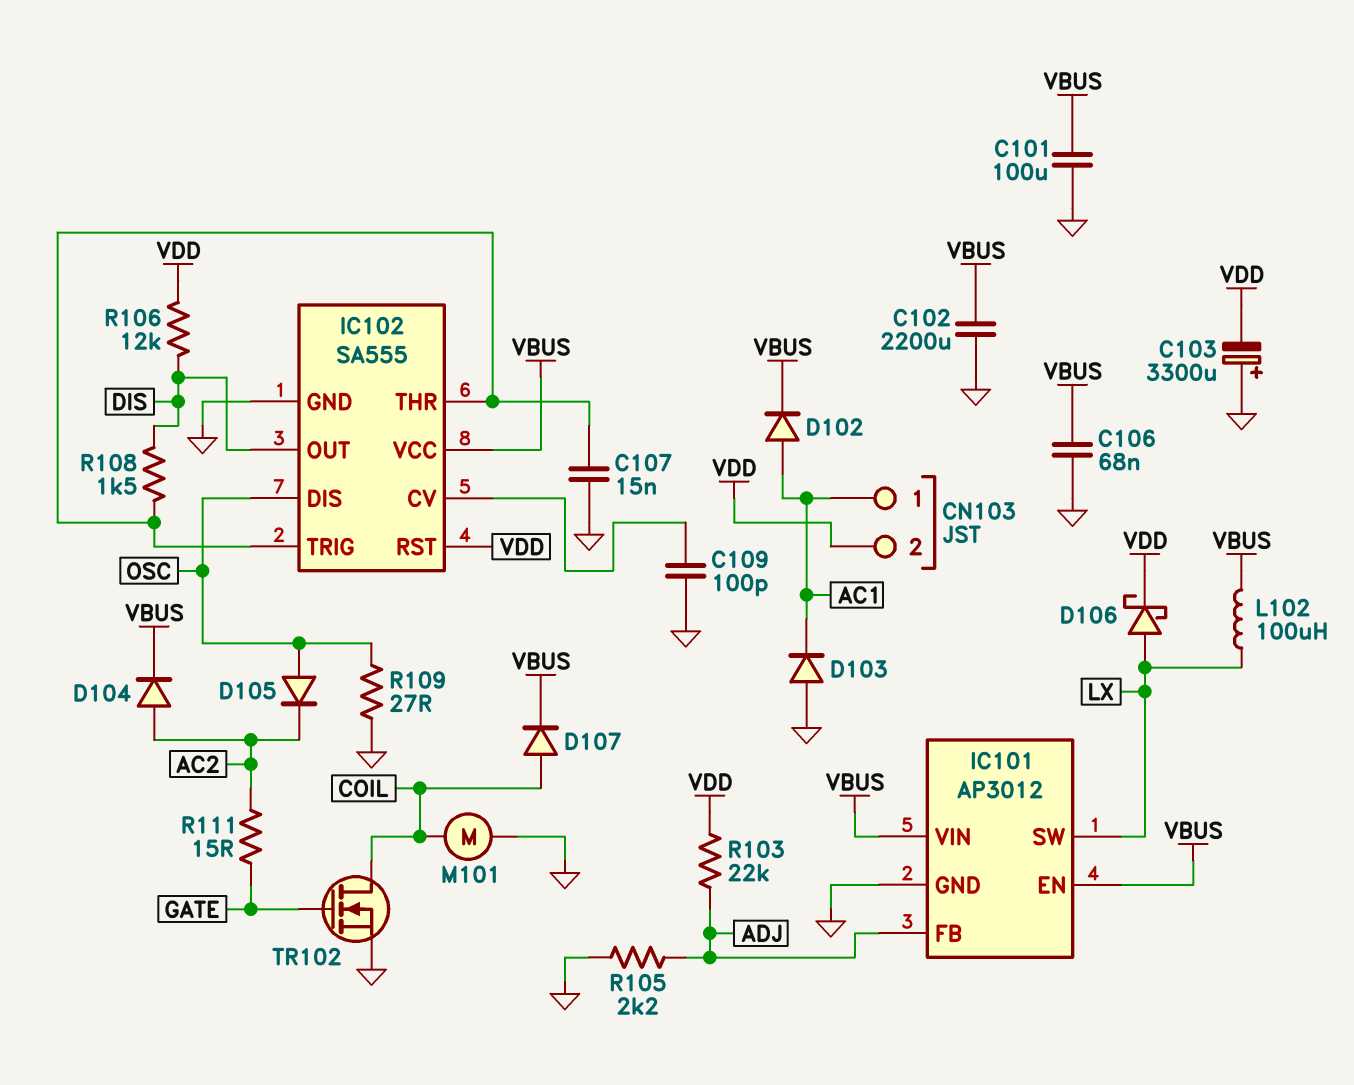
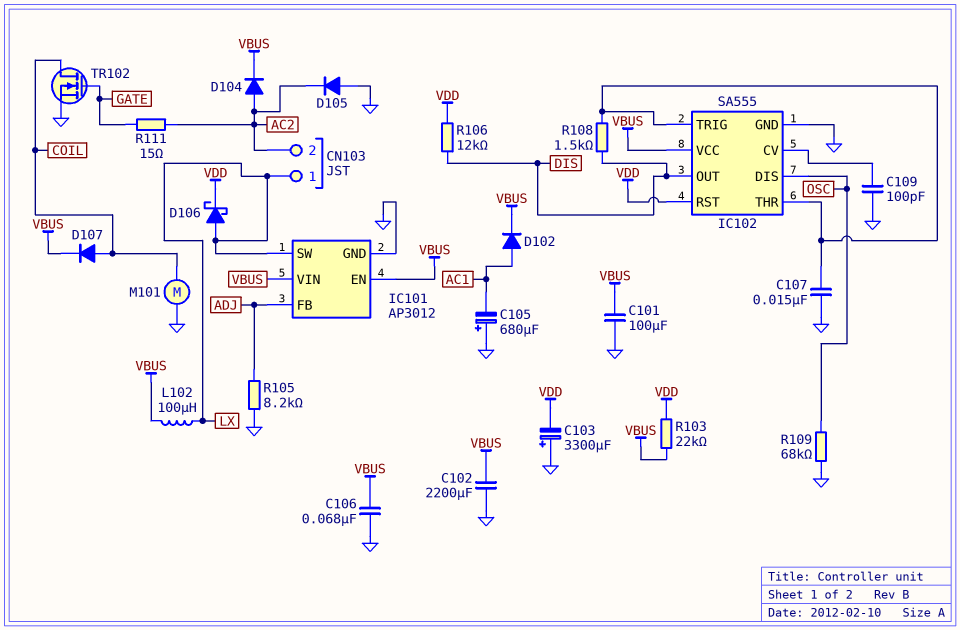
C105: none -> 680uF (plus GND, minus AC1)
CN103 pin 1: AC1 -> LX
CN103 pin 2: VDD -> AC2
D103: diode (A GND, K AC1) -> none
D105: diode (A OSC, K AC2) -> diode (A GND, K AC2)
R103: 22k (ADJ, VDD) -> 22k (VBUS, VDD)
R105: 2.2k (ADJ, GND) -> 8.2k (ADJ, GND)
R109: 27 (GND, OSC) -> 68k (GND, OSC)

